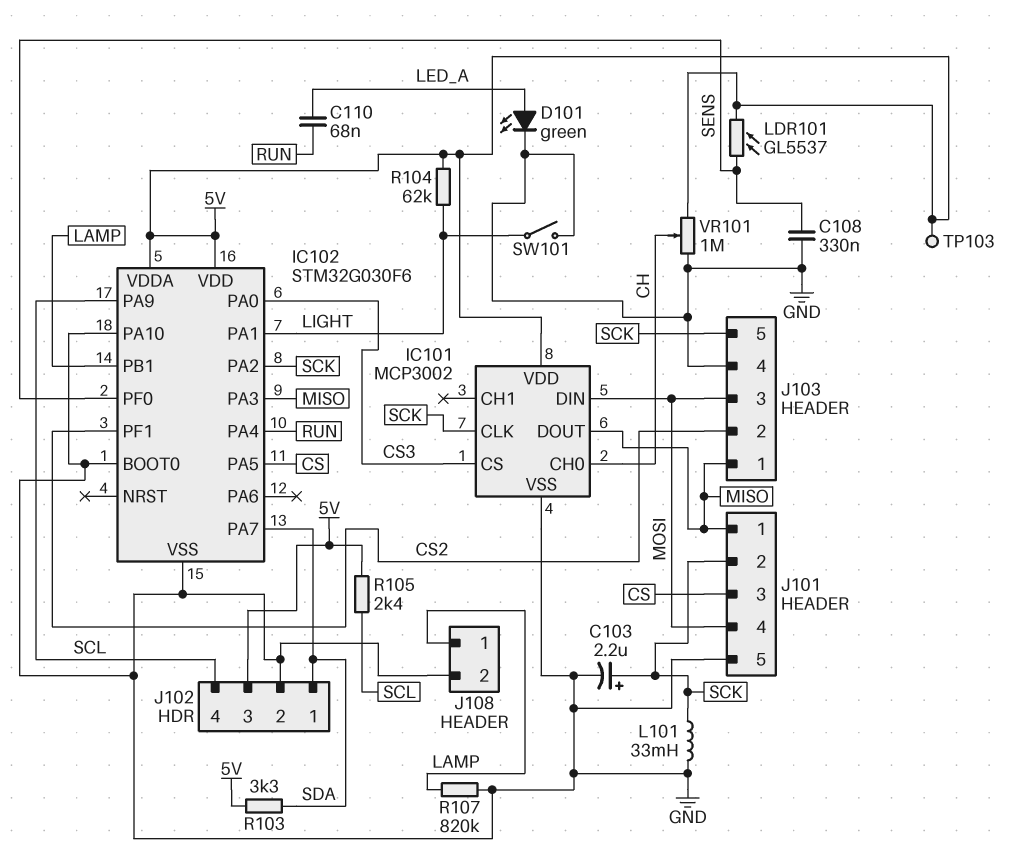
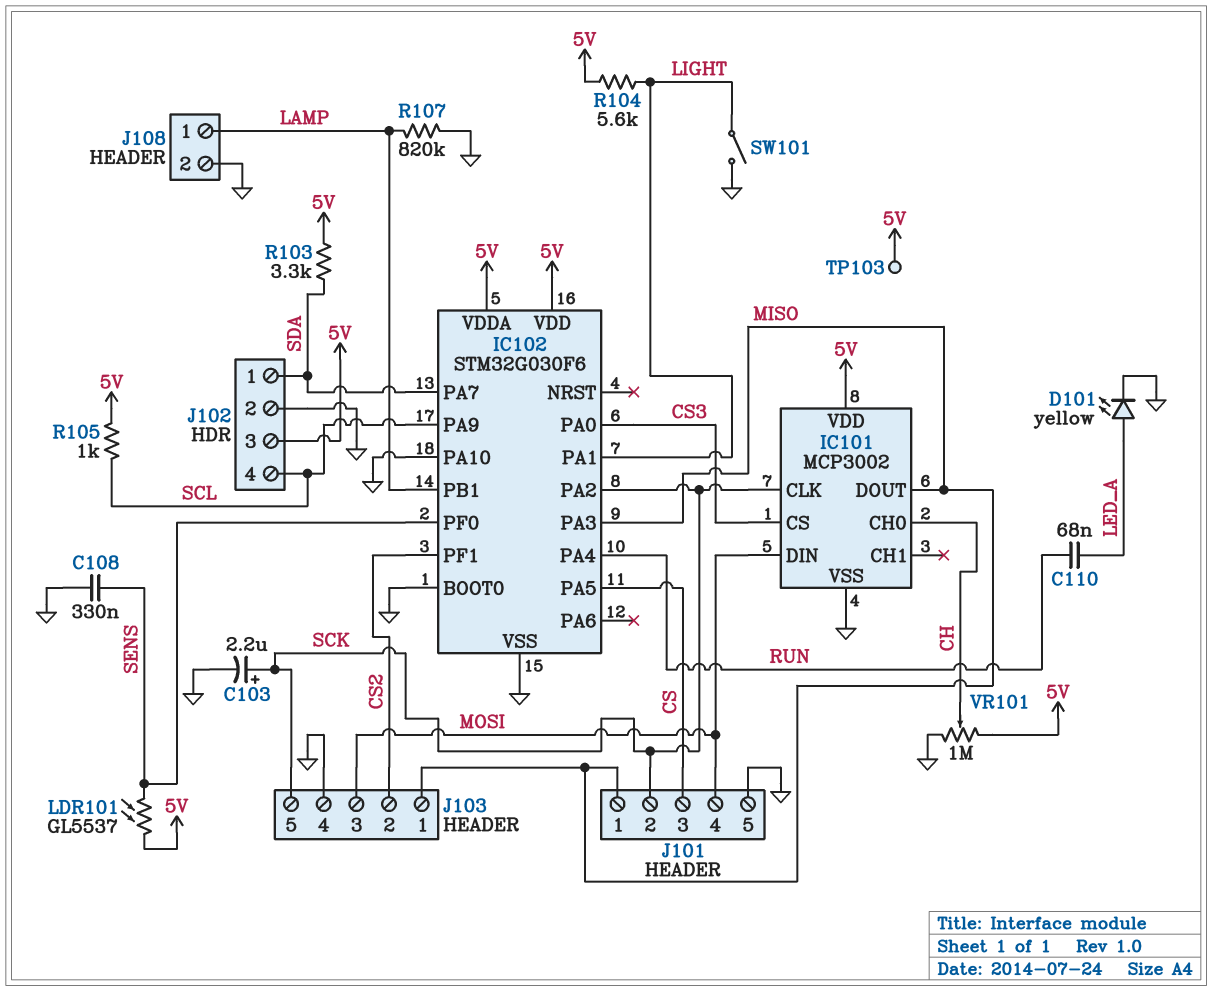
D101: LED green (A LED_A, K GND) -> LED yellow (A LED_A, K GND)
L101: 33mH (GND, SCK) -> none
R104: 62k (5V, LIGHT) -> 5.6k (5V, LIGHT)
R105: 2.4k (5V, SCL) -> 1k (5V, SCL)

